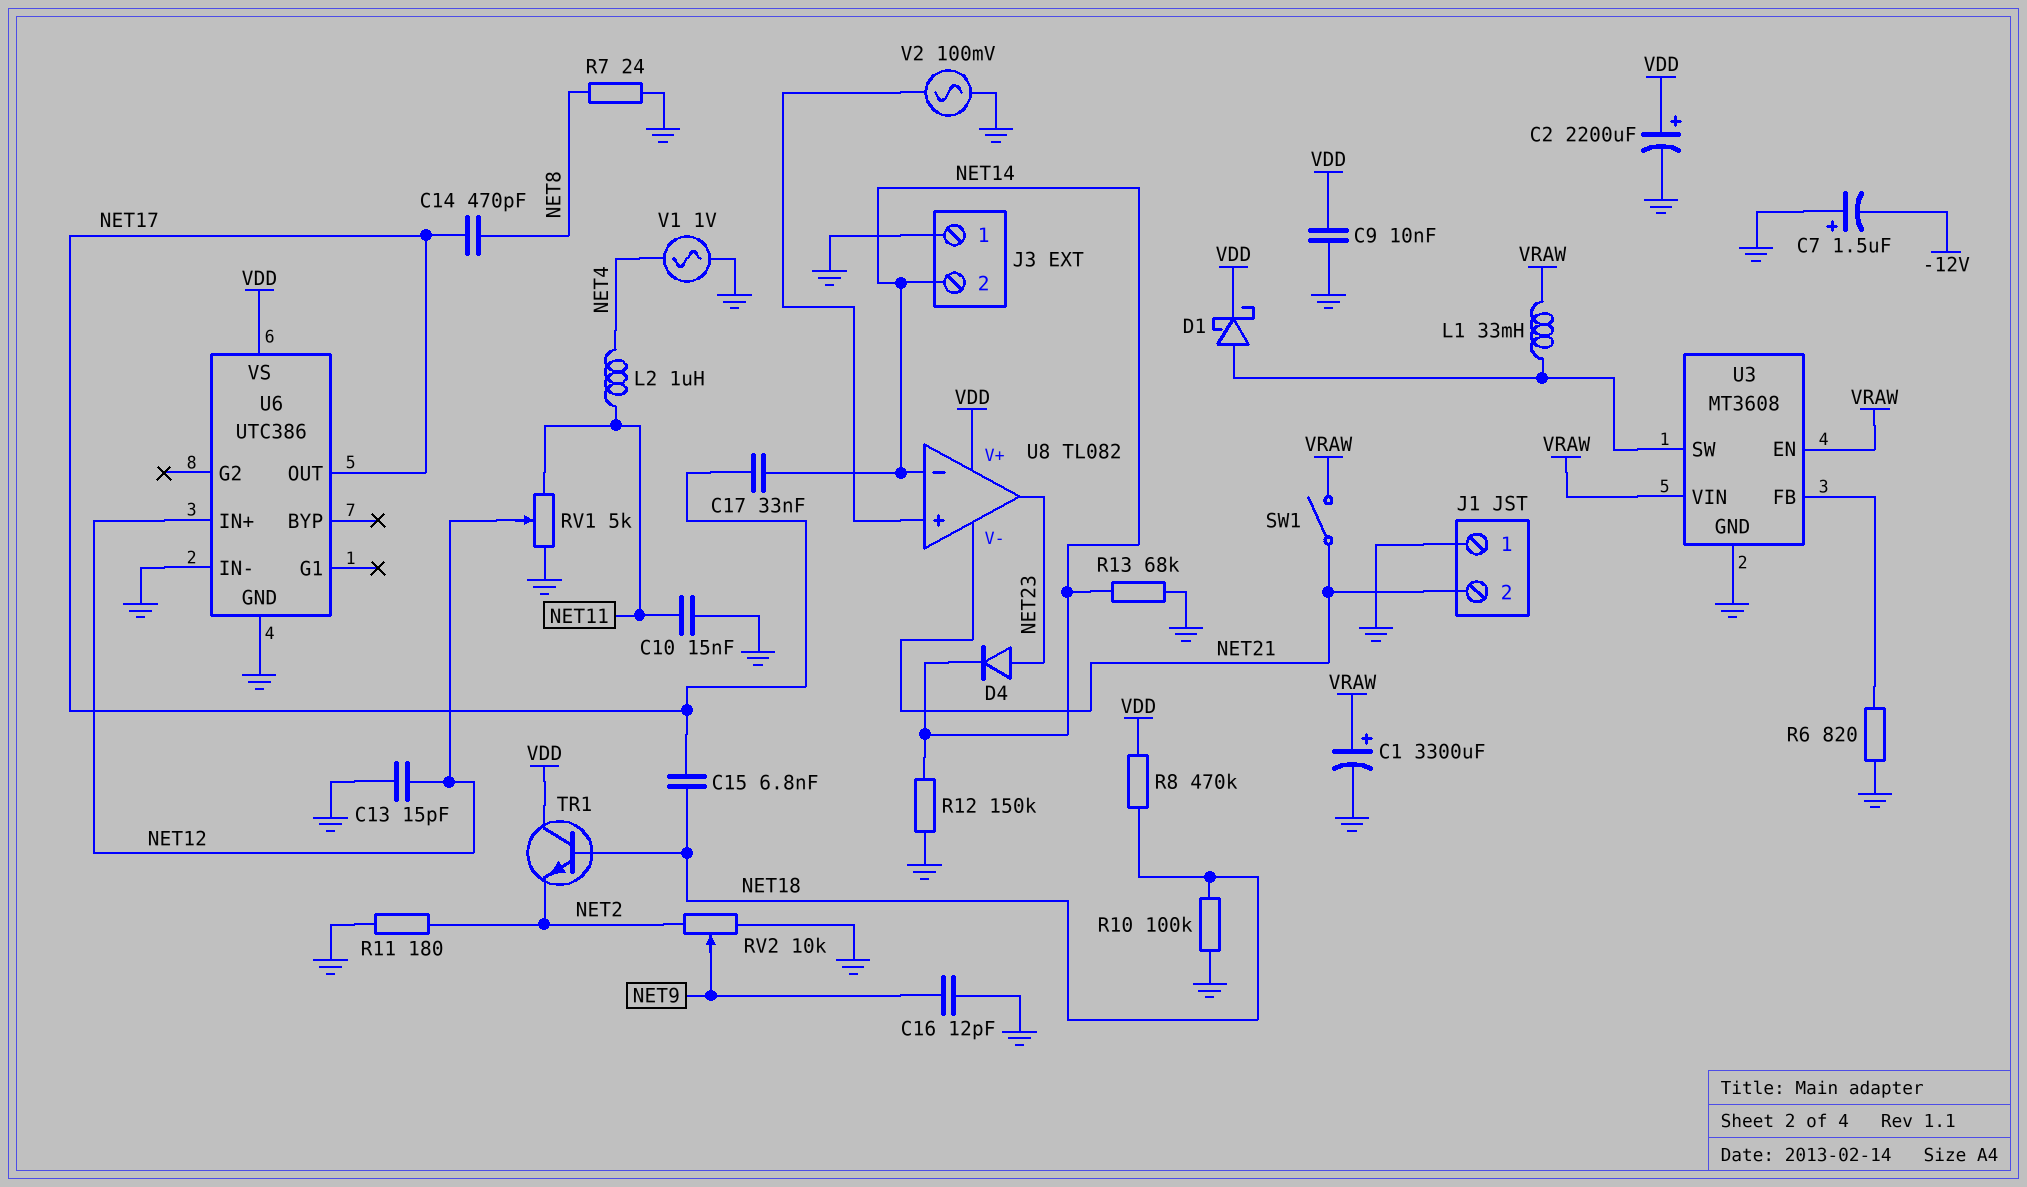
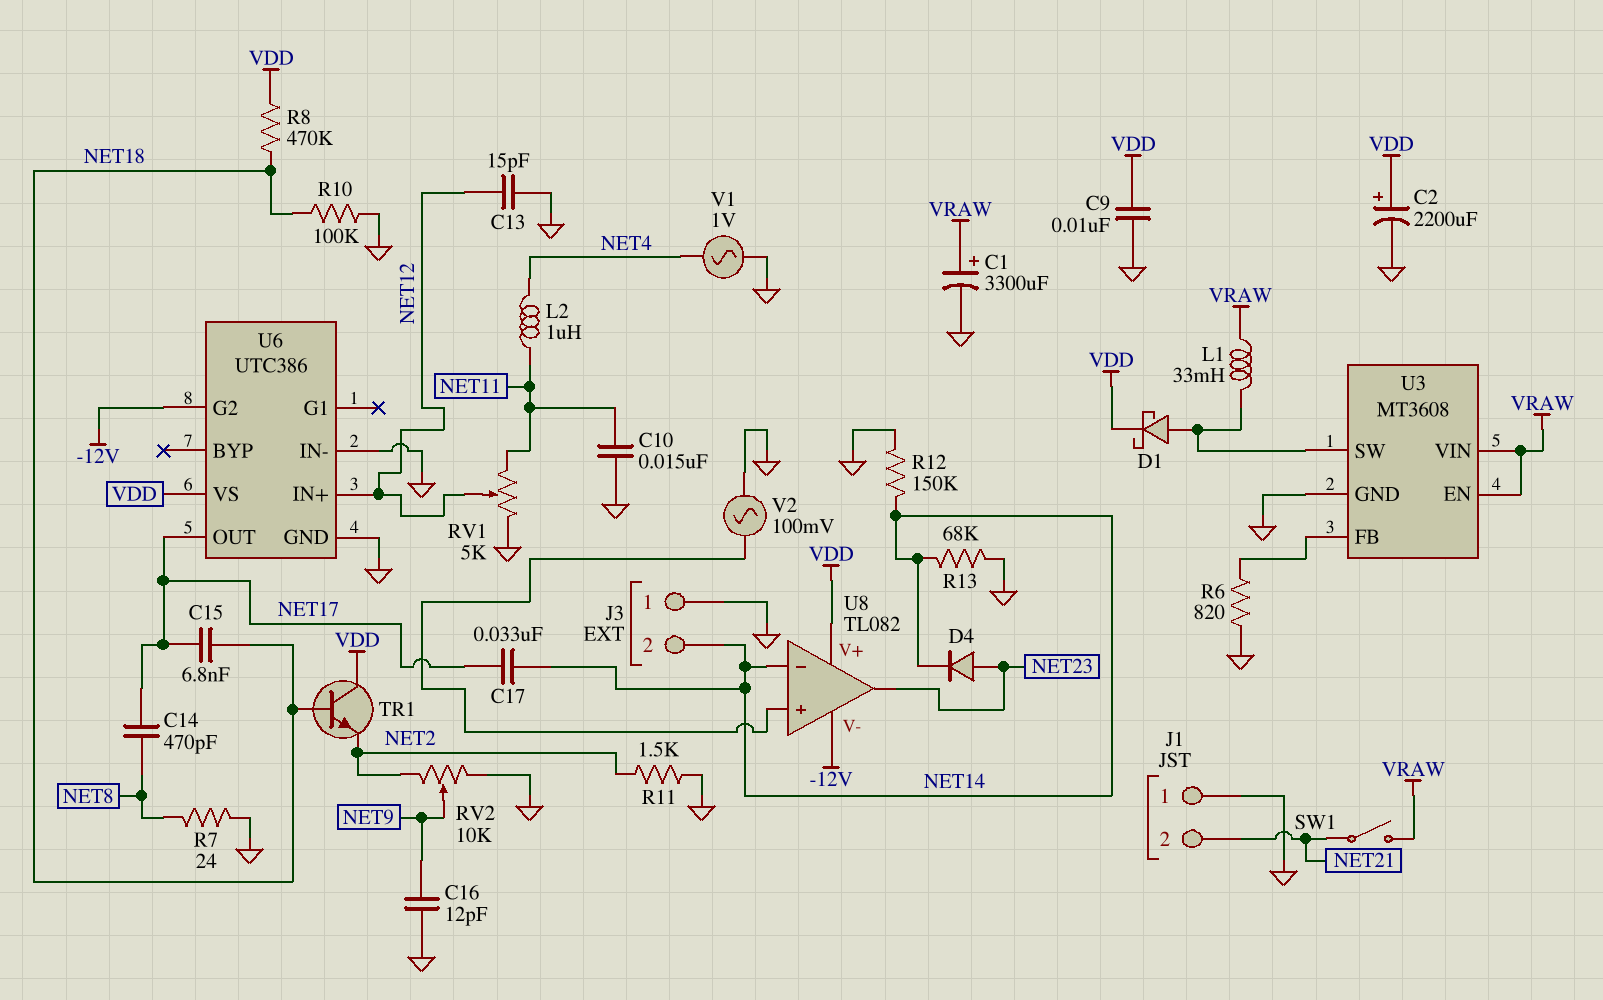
C7: 1.5uF (plus GND, minus -12V) -> none
R11: 180 (GND, NET2) -> 1.5k (GND, NET2)
U6 pin G2: none -> -12V
U8 pin V-: NET21 -> -12V

